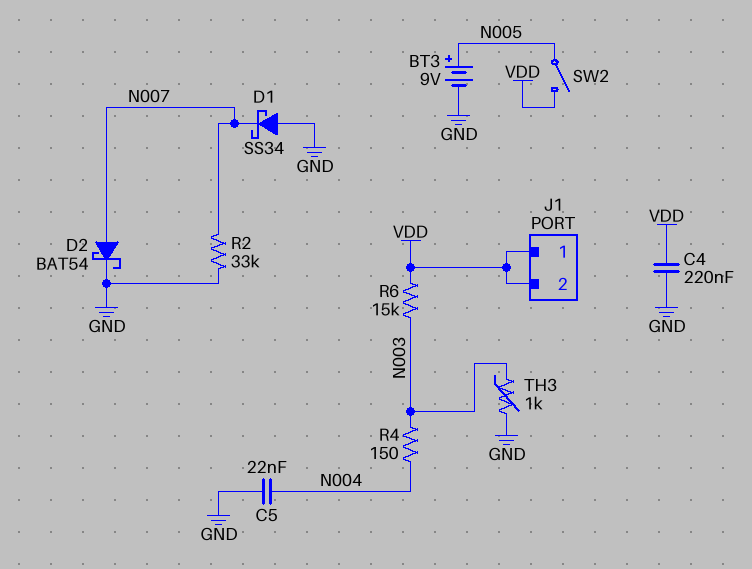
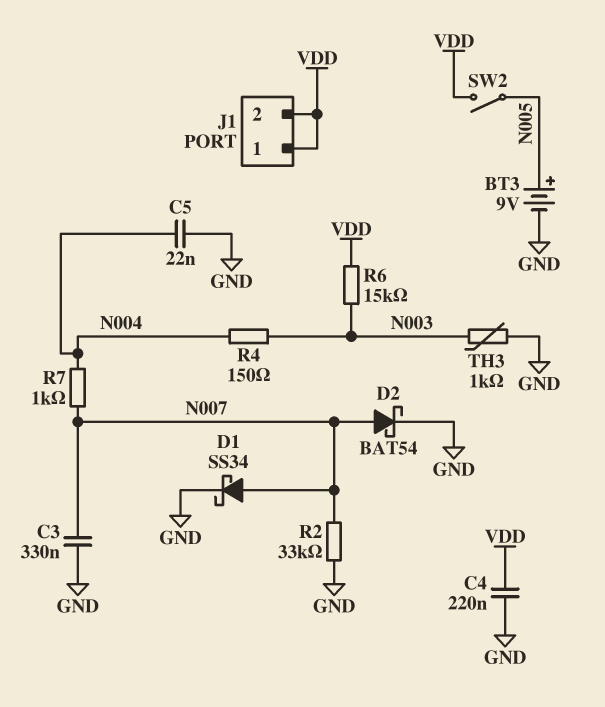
C3: none -> 330nF (GND, N007)
D1: schottky SS34 (A GND, K N007) -> schottky SS34 (A N007, K GND)
R7: none -> 1k (N004, N007)

